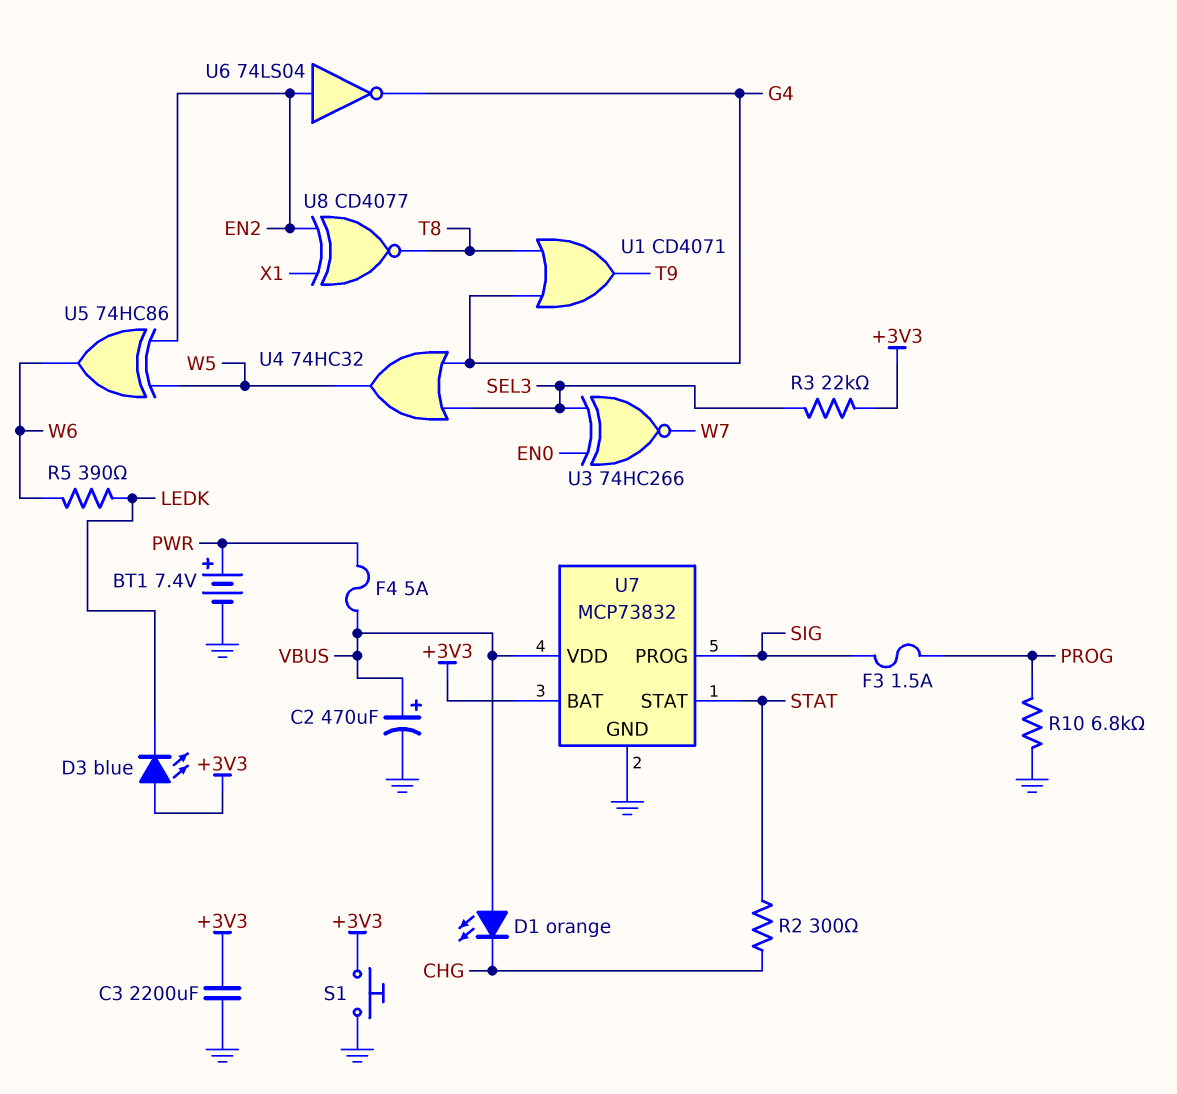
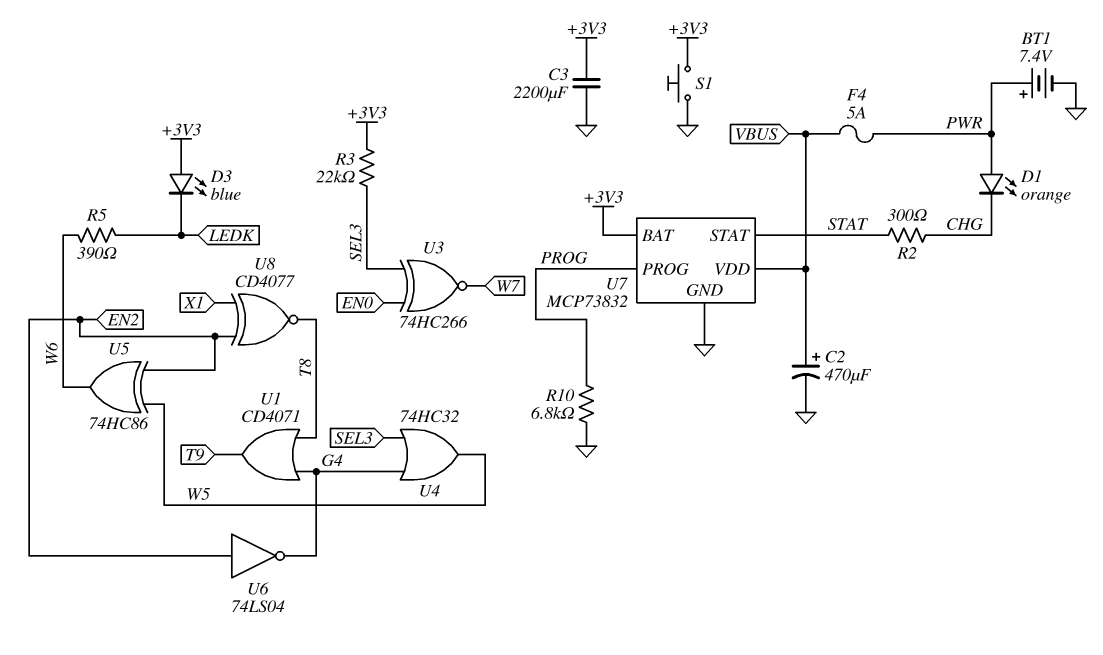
D1: LED orange (A VBUS, K CHG) -> LED orange (A PWR, K CHG)
F3: 1.5A (PROG, SIG) -> none
U7 pin PROG: SIG -> PROG

